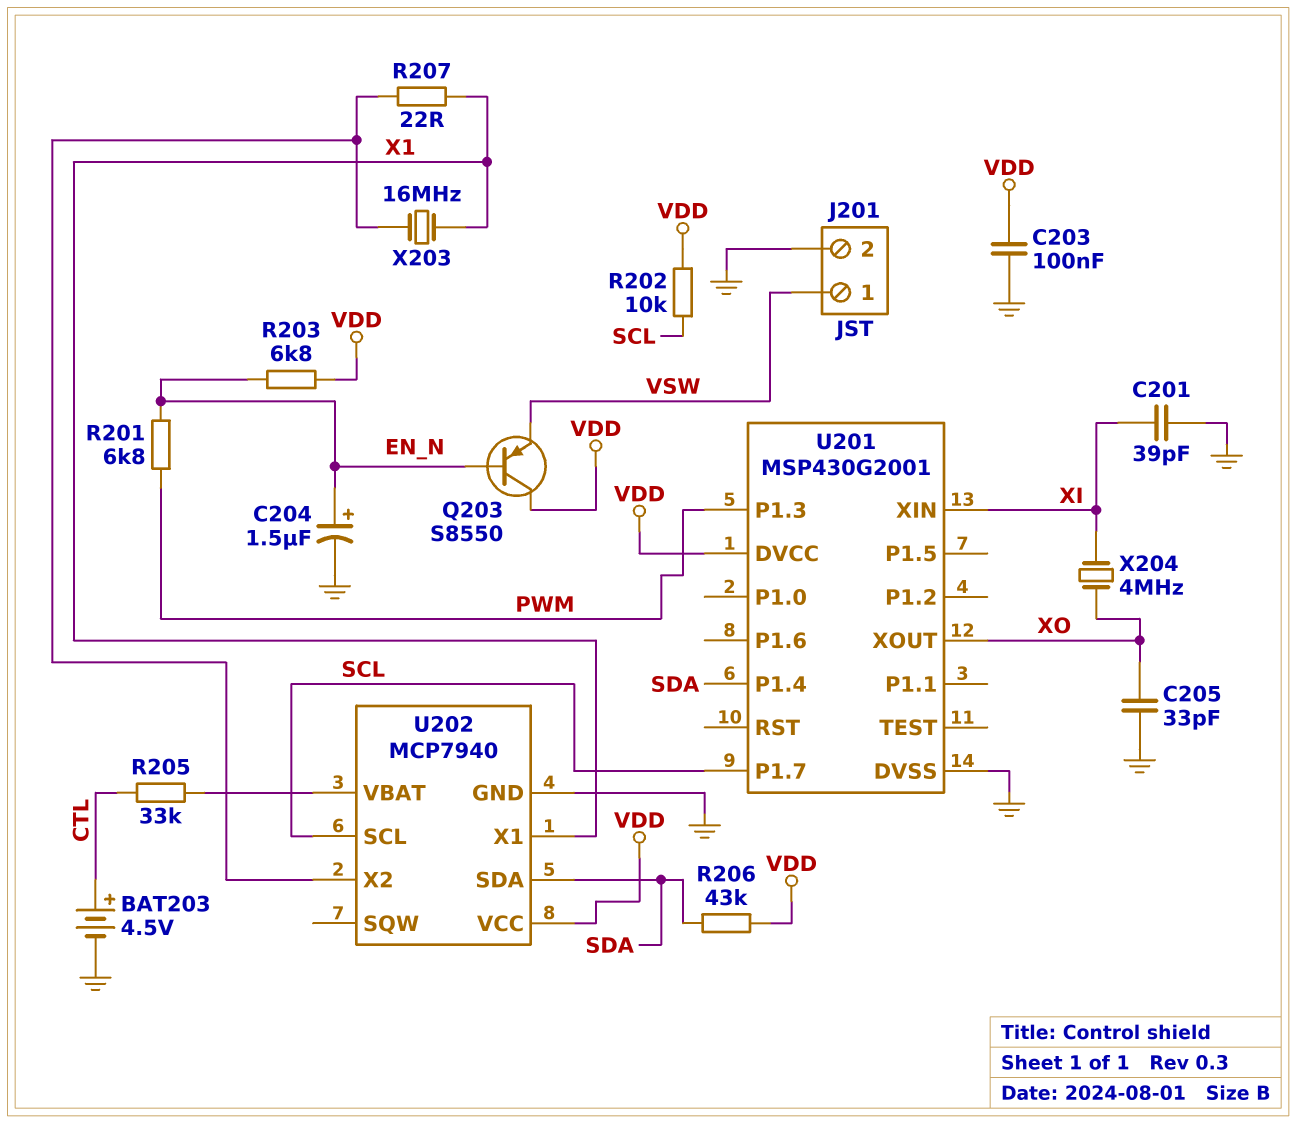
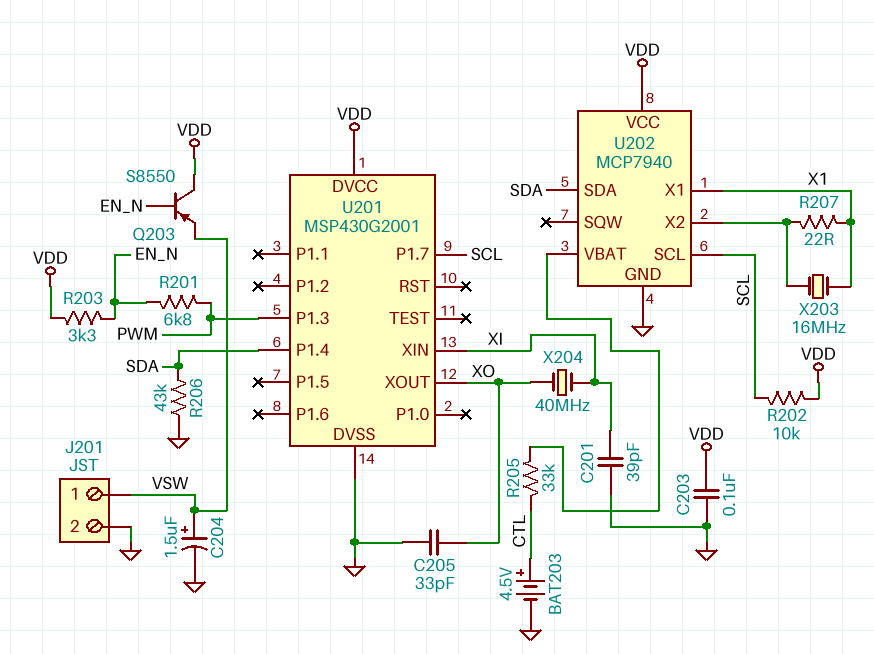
C204: 1.5uF (plus EN_N, minus GND) -> 1.5uF (plus VSW, minus GND)
R203: 6.8k (EN_N, VDD) -> 3.3k (EN_N, VDD)
R206: 43k (SDA, VDD) -> 43k (GND, SDA)
X204: 4MHz (XI, XO) -> 40MHz (XI, XO)

